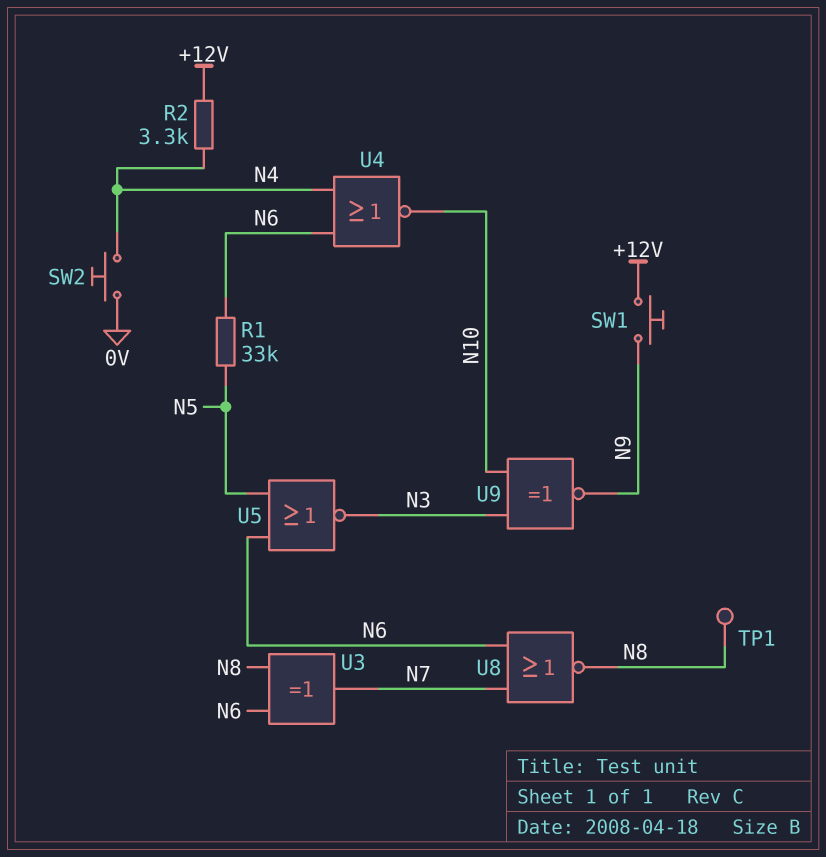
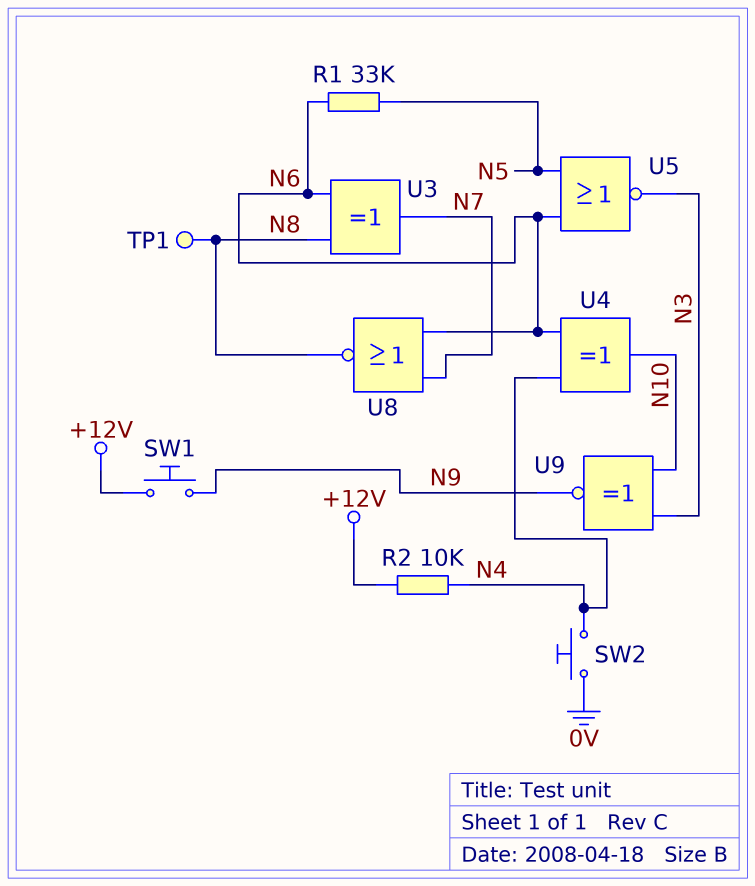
R2: 3.3k (+12V, N4) -> 10k (+12V, N4)
U4: NOR (in N4, in N6, out N10) -> XOR (in N4, in N6, out N10)

